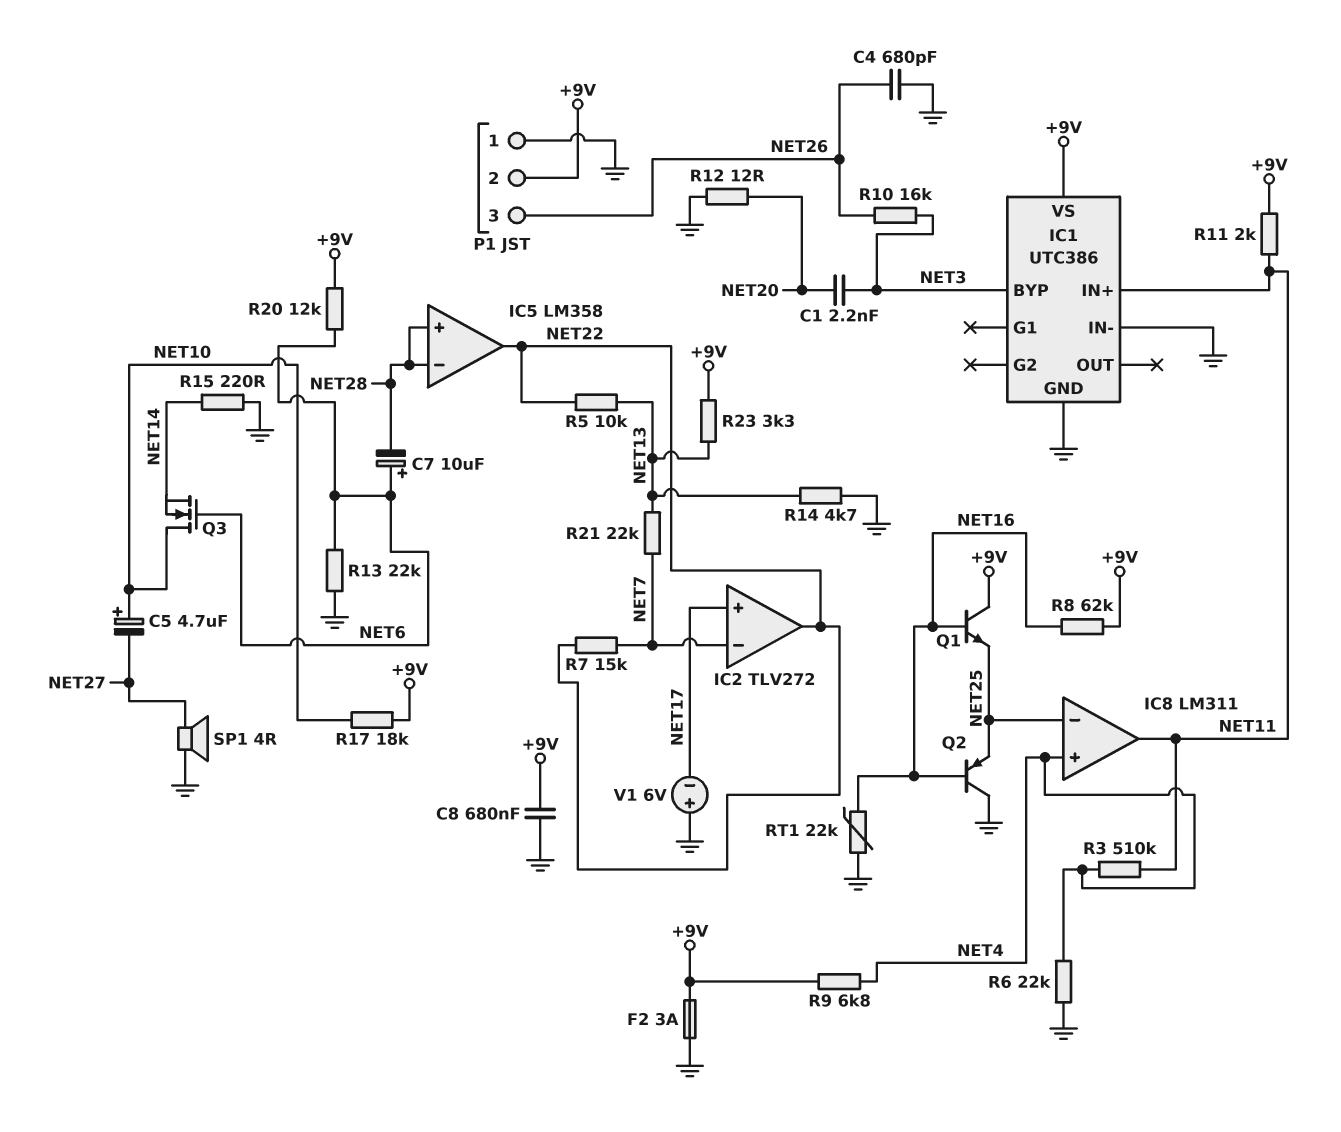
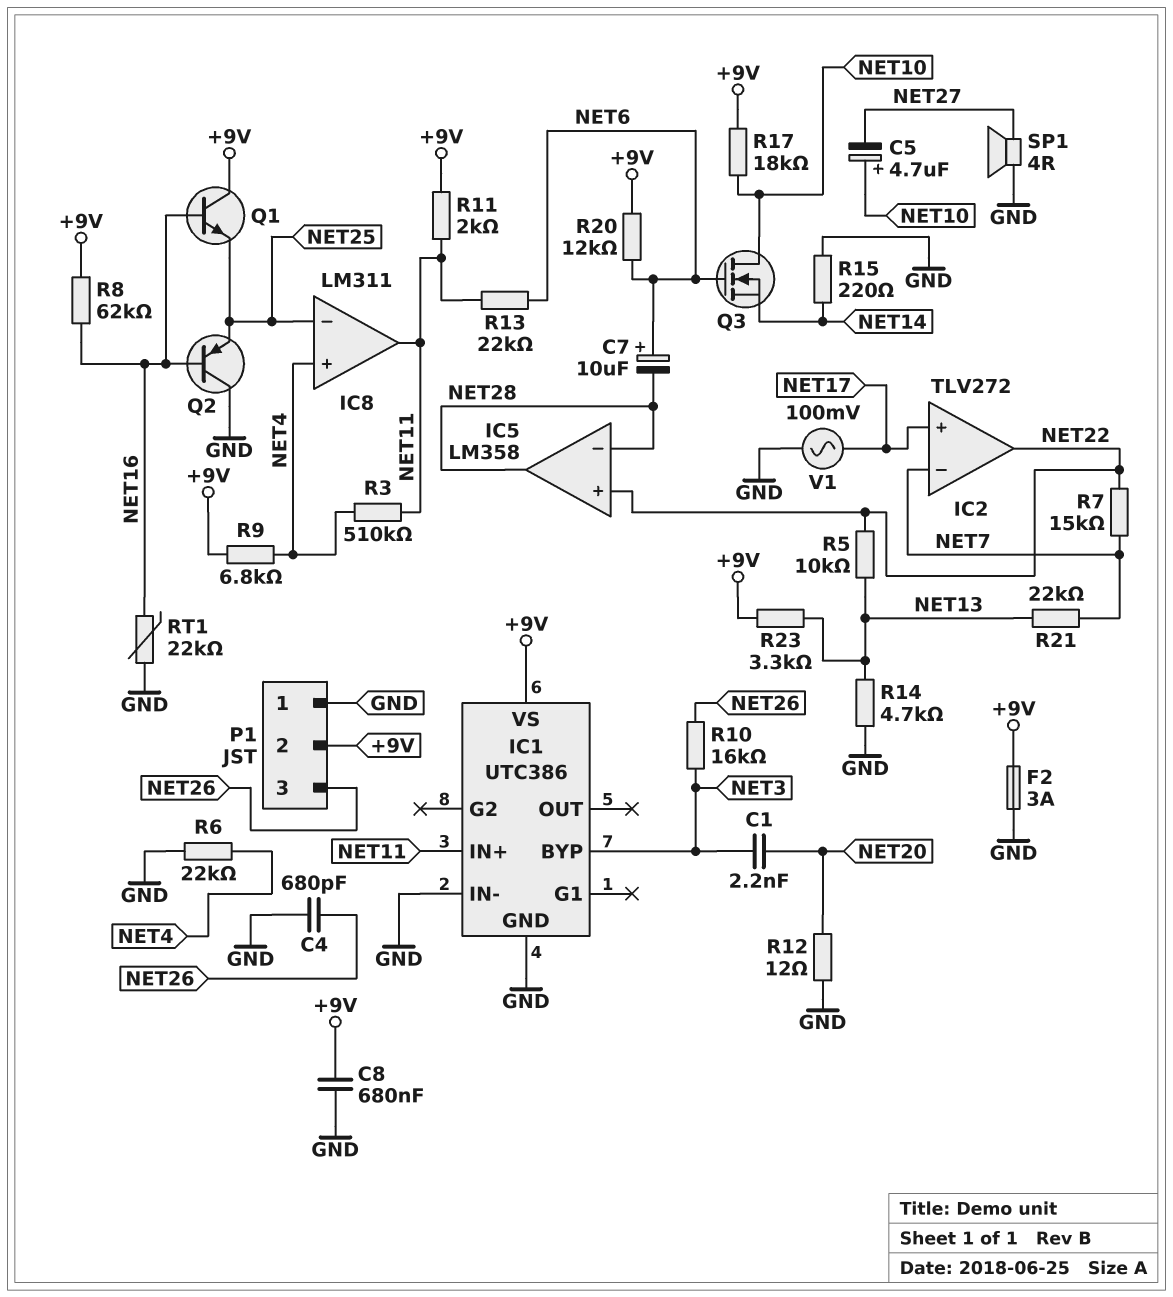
IC5 pin in+: NET28 -> NET22
IC5 pin out: NET22 -> NET28
R13: 22k (GND, NET6) -> 22k (NET6, NET11)
V1: 6V (plus GND, minus NET17) -> AC 100mV (GND, NET17)

